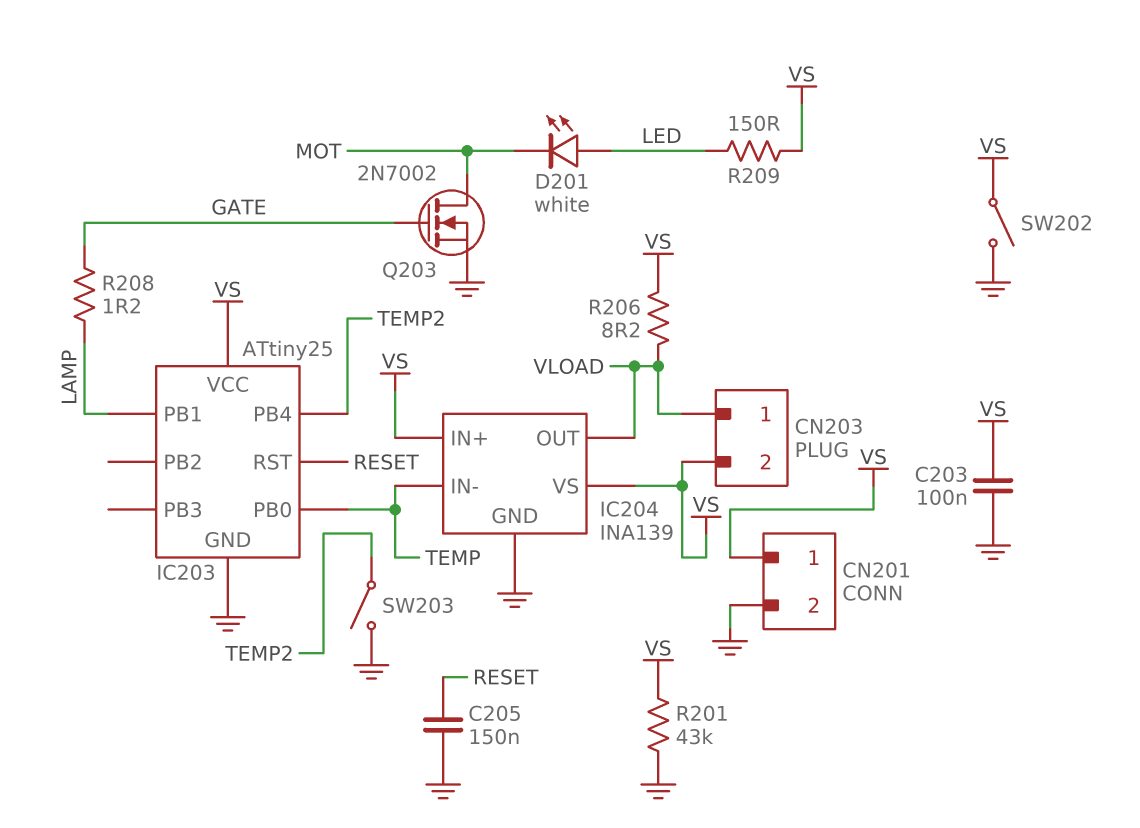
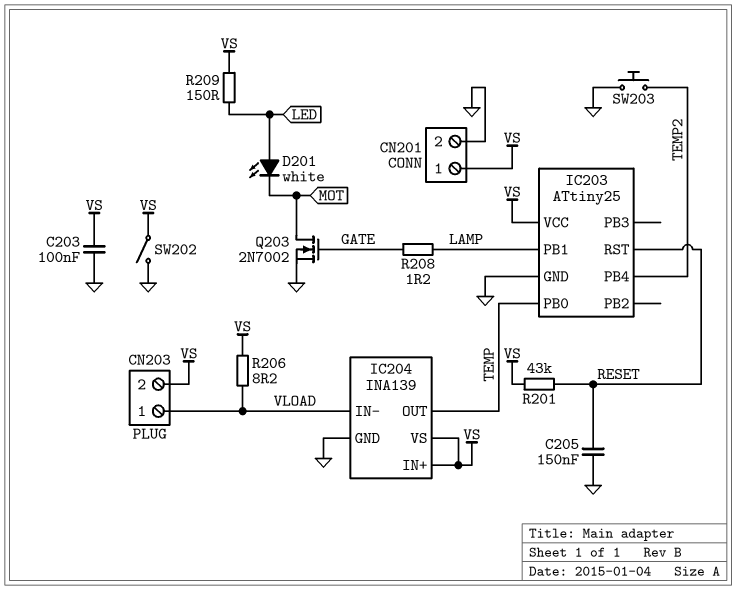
IC204 pin IN-: TEMP -> VLOAD
IC204 pin OUT: VLOAD -> TEMP
R201: 43k (GND, VS) -> 43k (RESET, VS)
SW203: switch (GND, TEMP2) -> button (GND, TEMP2)

